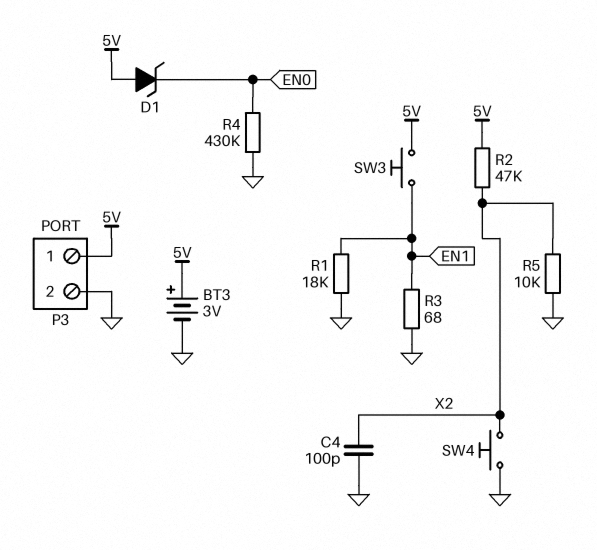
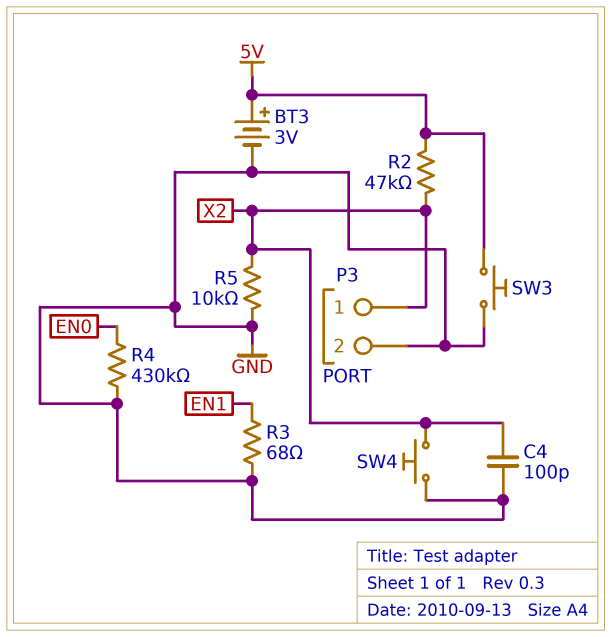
D1: zener (A 5V, K EN0) -> none
P3 pin 1: 5V -> X2
R1: 18k (EN1, GND) -> none
SW3: button (5V, EN1) -> button (5V, GND)

